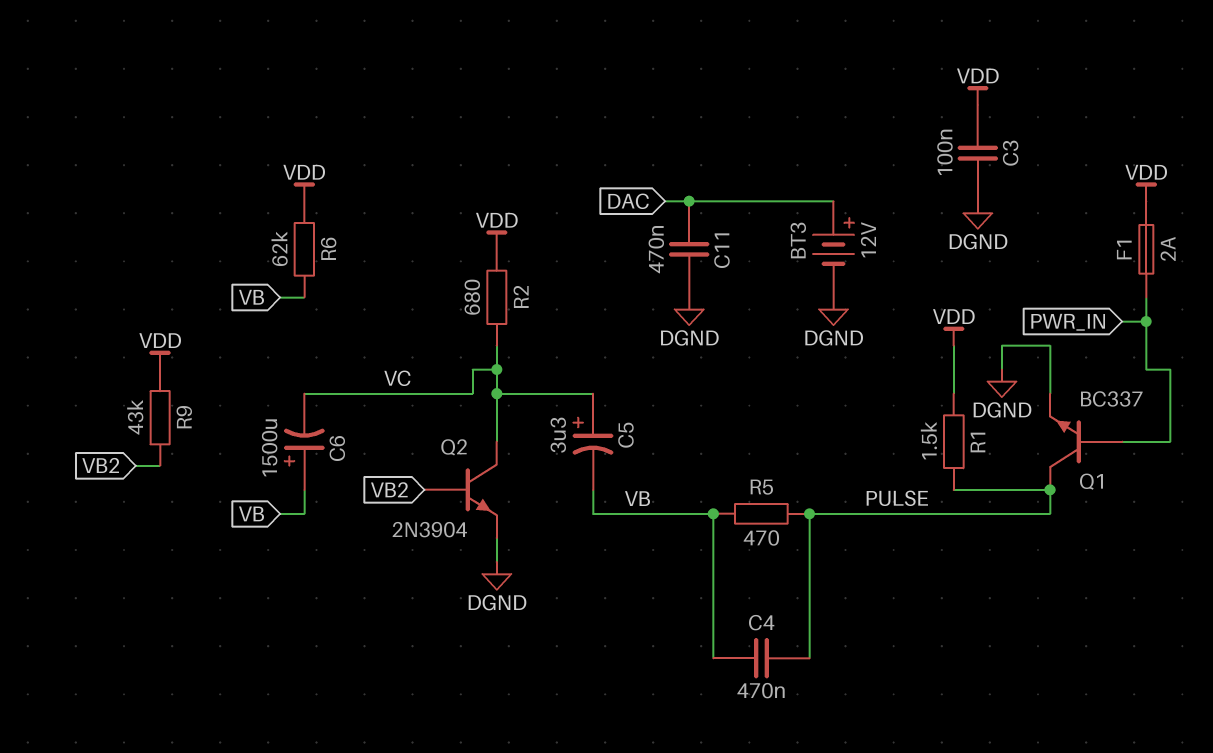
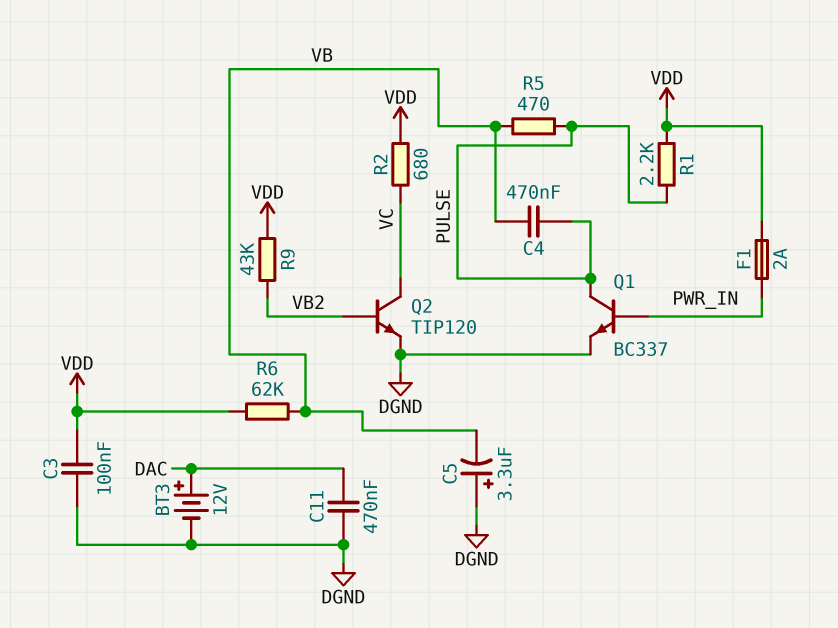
C5: 3.3uF (plus VC, minus VB) -> 3.3uF (plus DGND, minus VB)
C6: 1500uF (plus VB, minus VC) -> none
Q2: NPN 2N3904 (B VB2, C VC, E DGND) -> NPN TIP120 (B VB2, C VC, E DGND)
R1: 1.5k (PULSE, VDD) -> 2.2k (PULSE, VDD)

